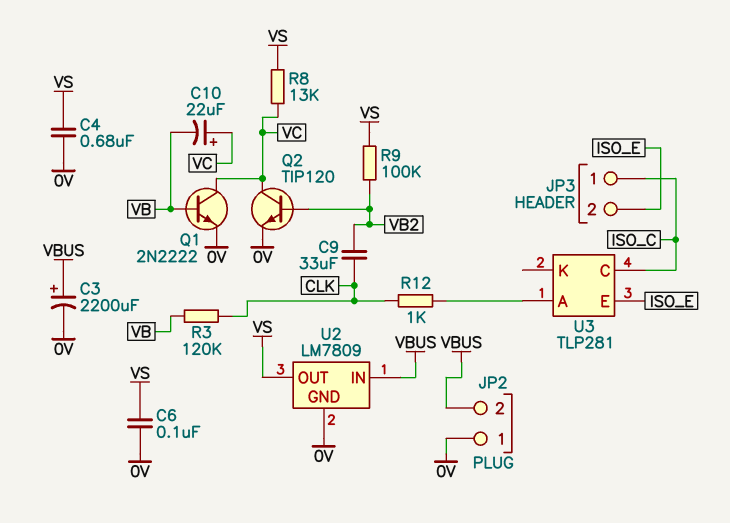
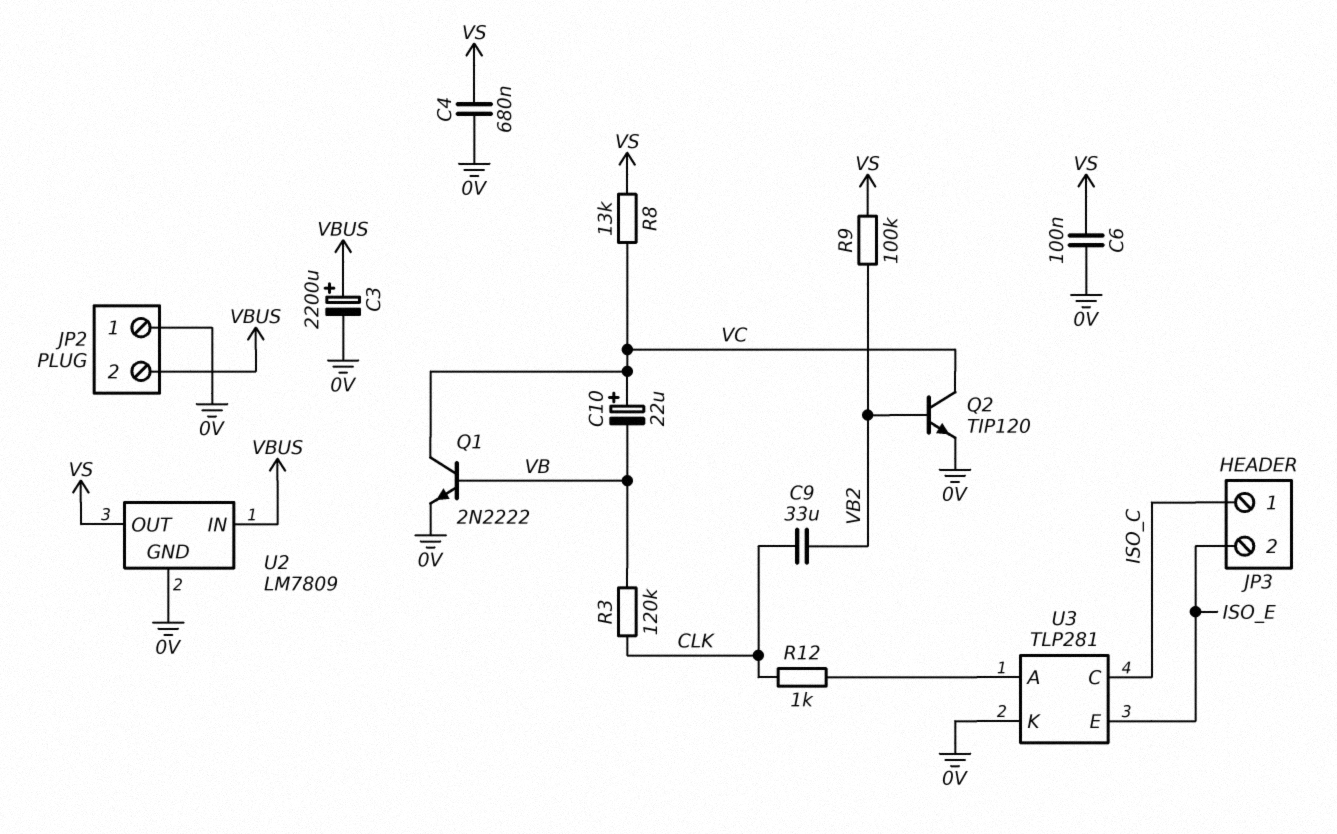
U3 pin K: none -> 0V

